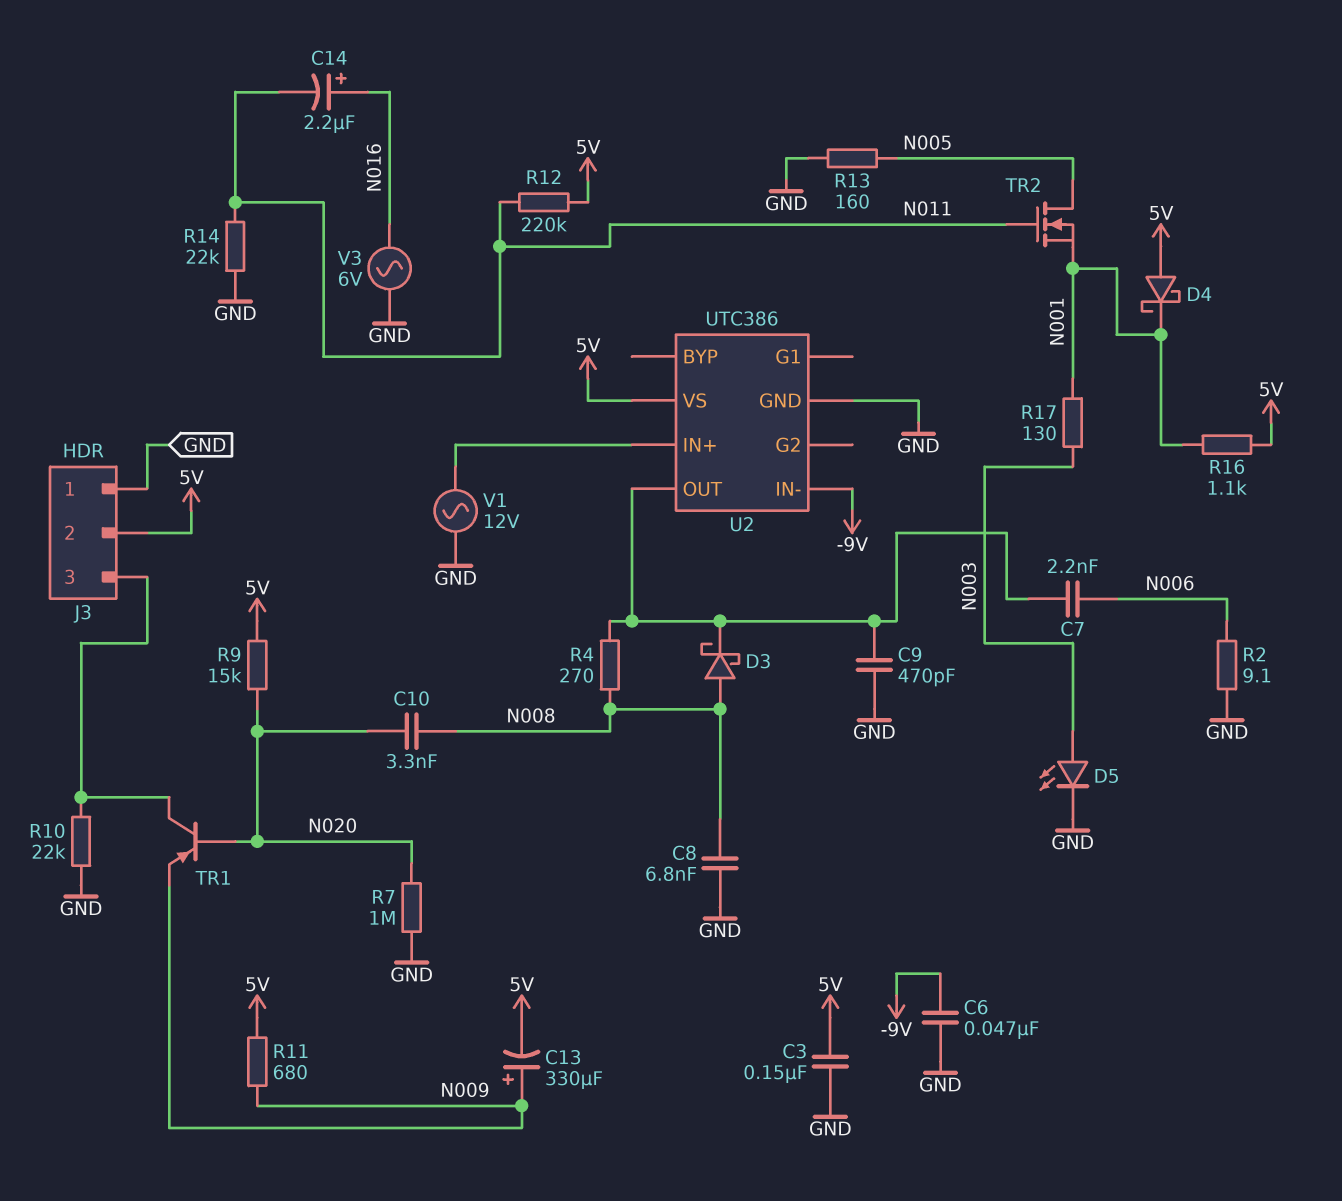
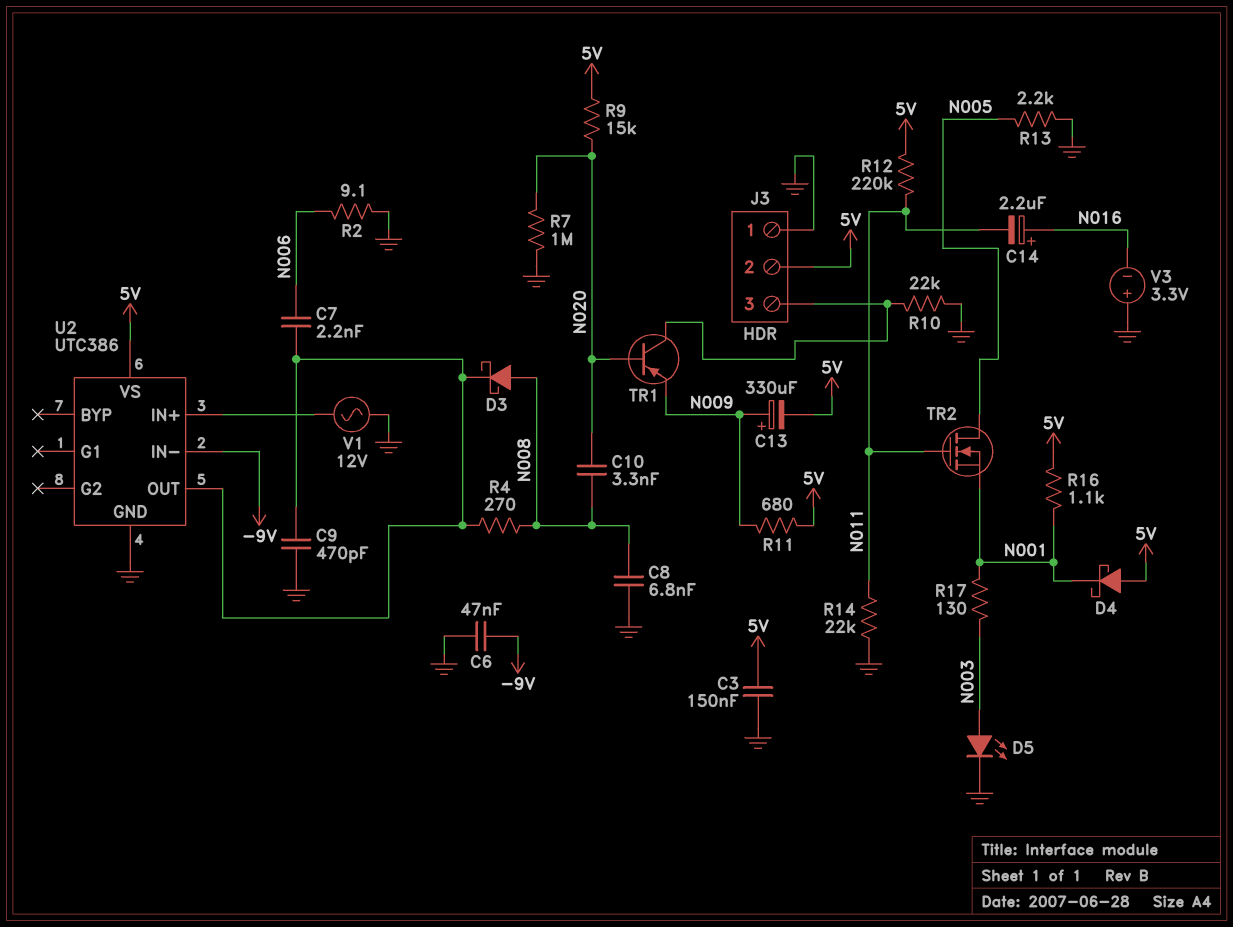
R13: 160 (GND, N005) -> 2.2k (GND, N005)
V3: AC 6V (GND, N016) -> 3.3V (plus GND, minus N016)

